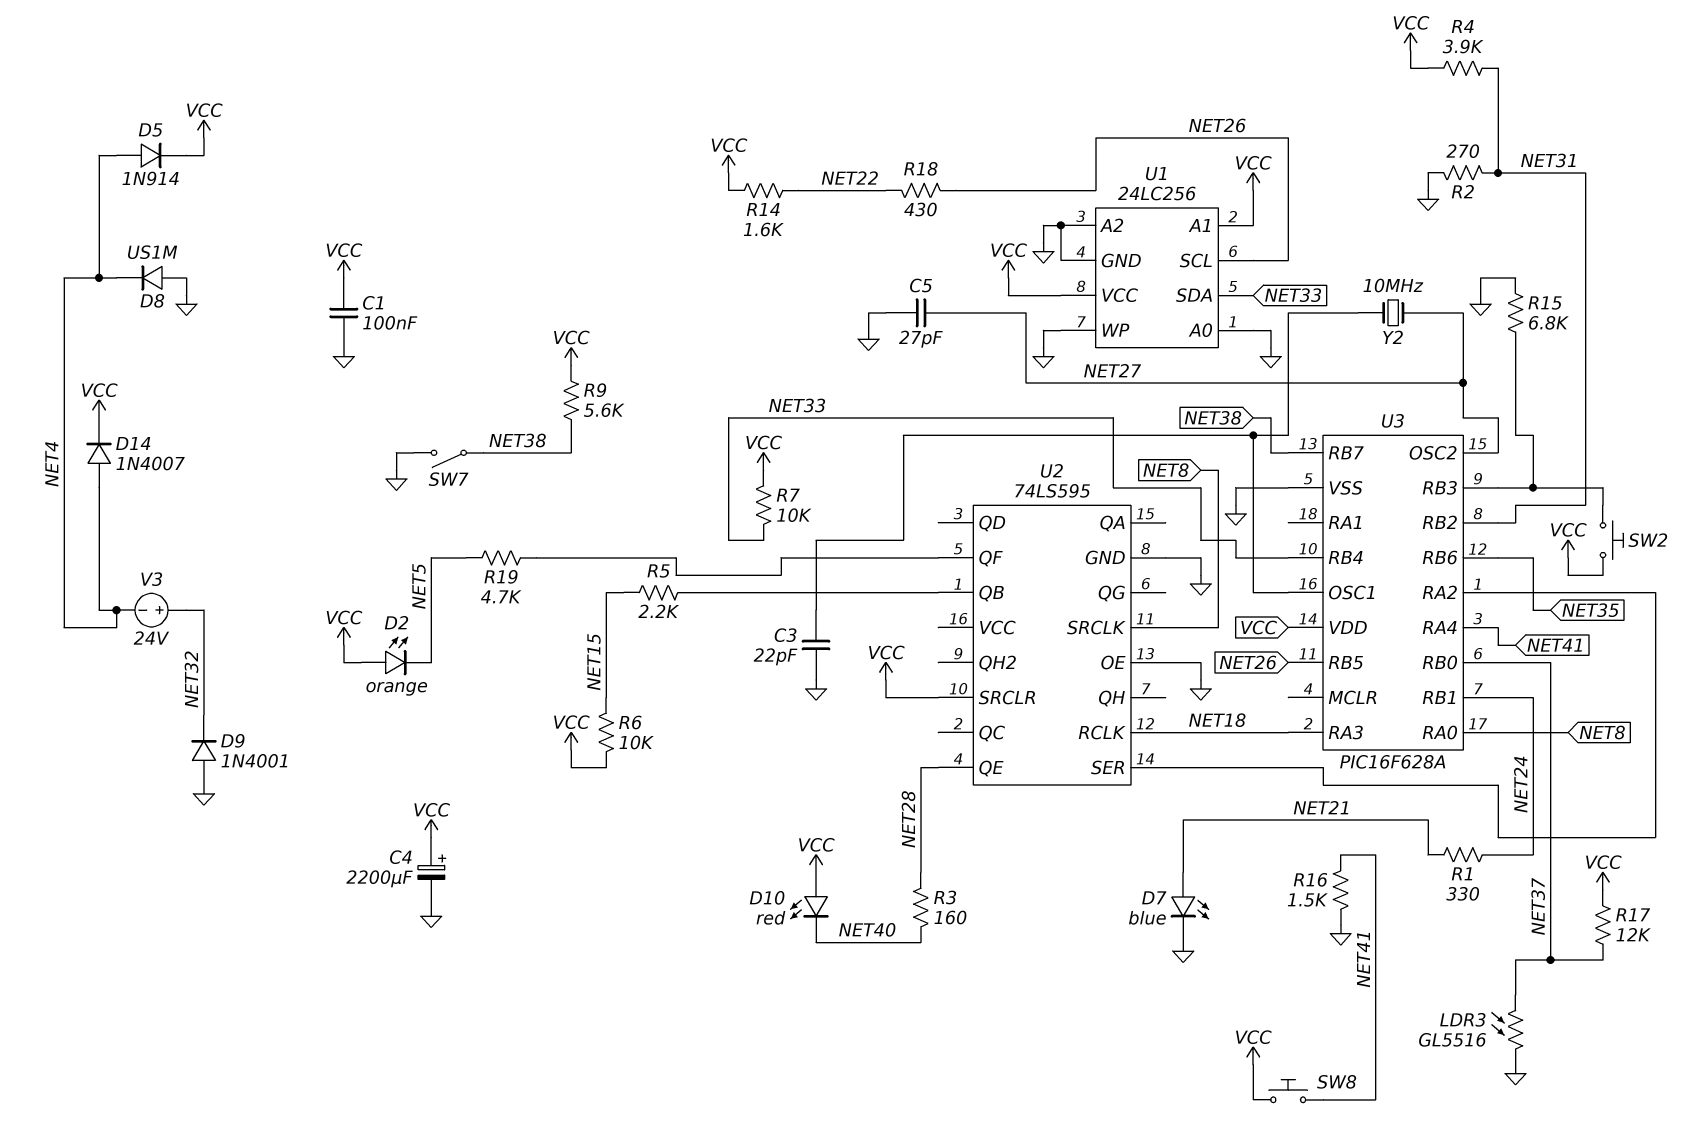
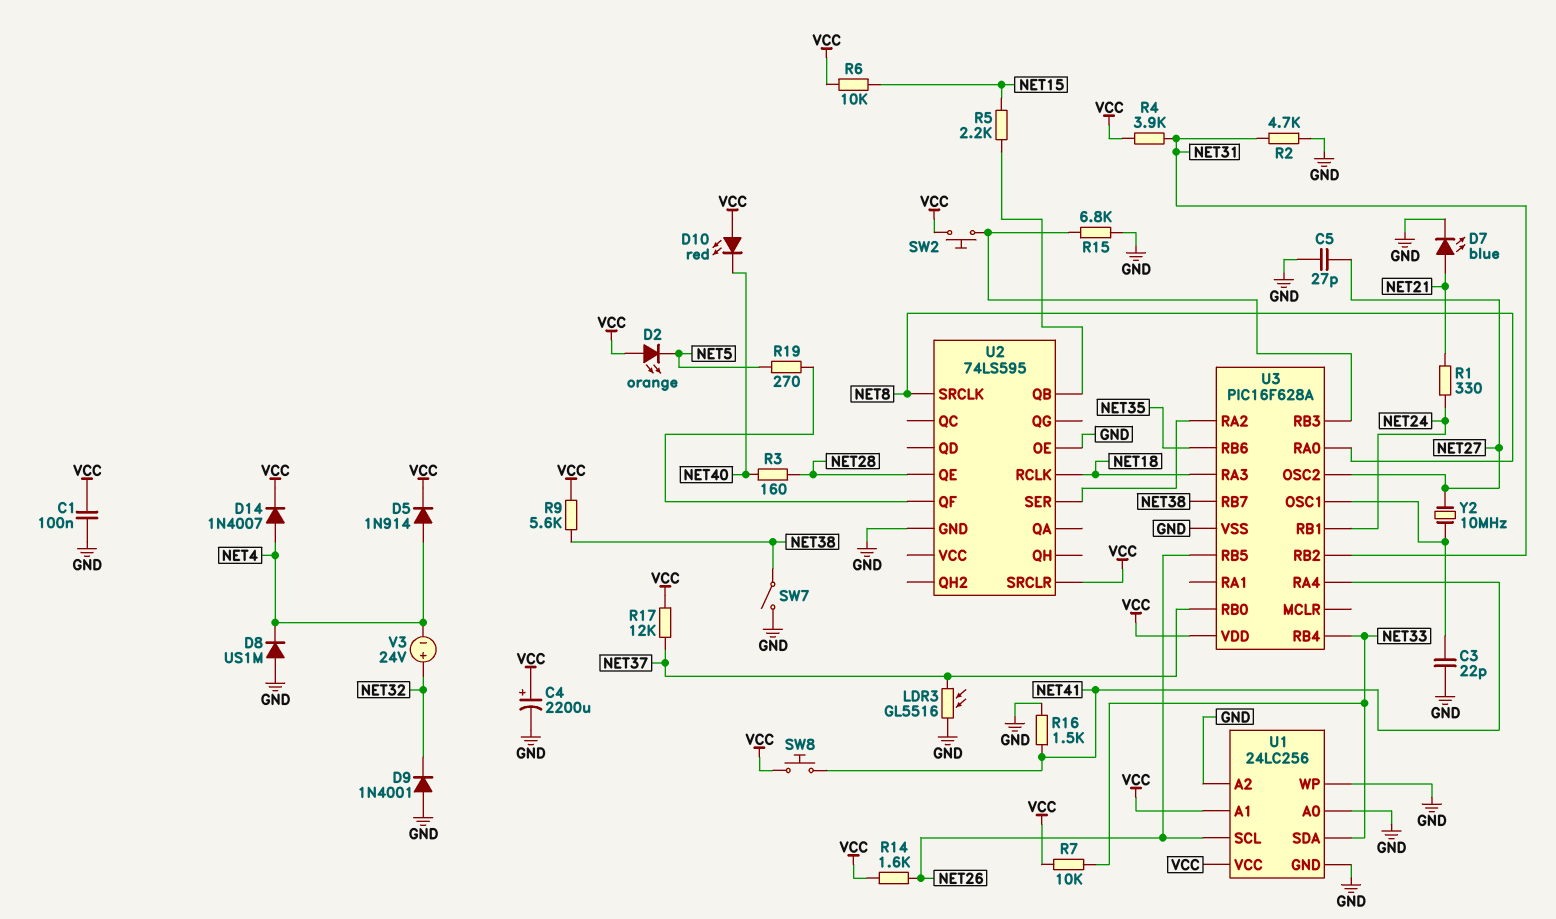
R2: 270 (GND, NET31) -> 4.7k (GND, NET31)
R14: 1.6k (NET22, VCC) -> 1.6k (NET26, VCC)
R18: 430 (NET22, NET26) -> none
R19: 4.7k (NET5, U2/QF) -> 270 (NET5, U2/QF)

